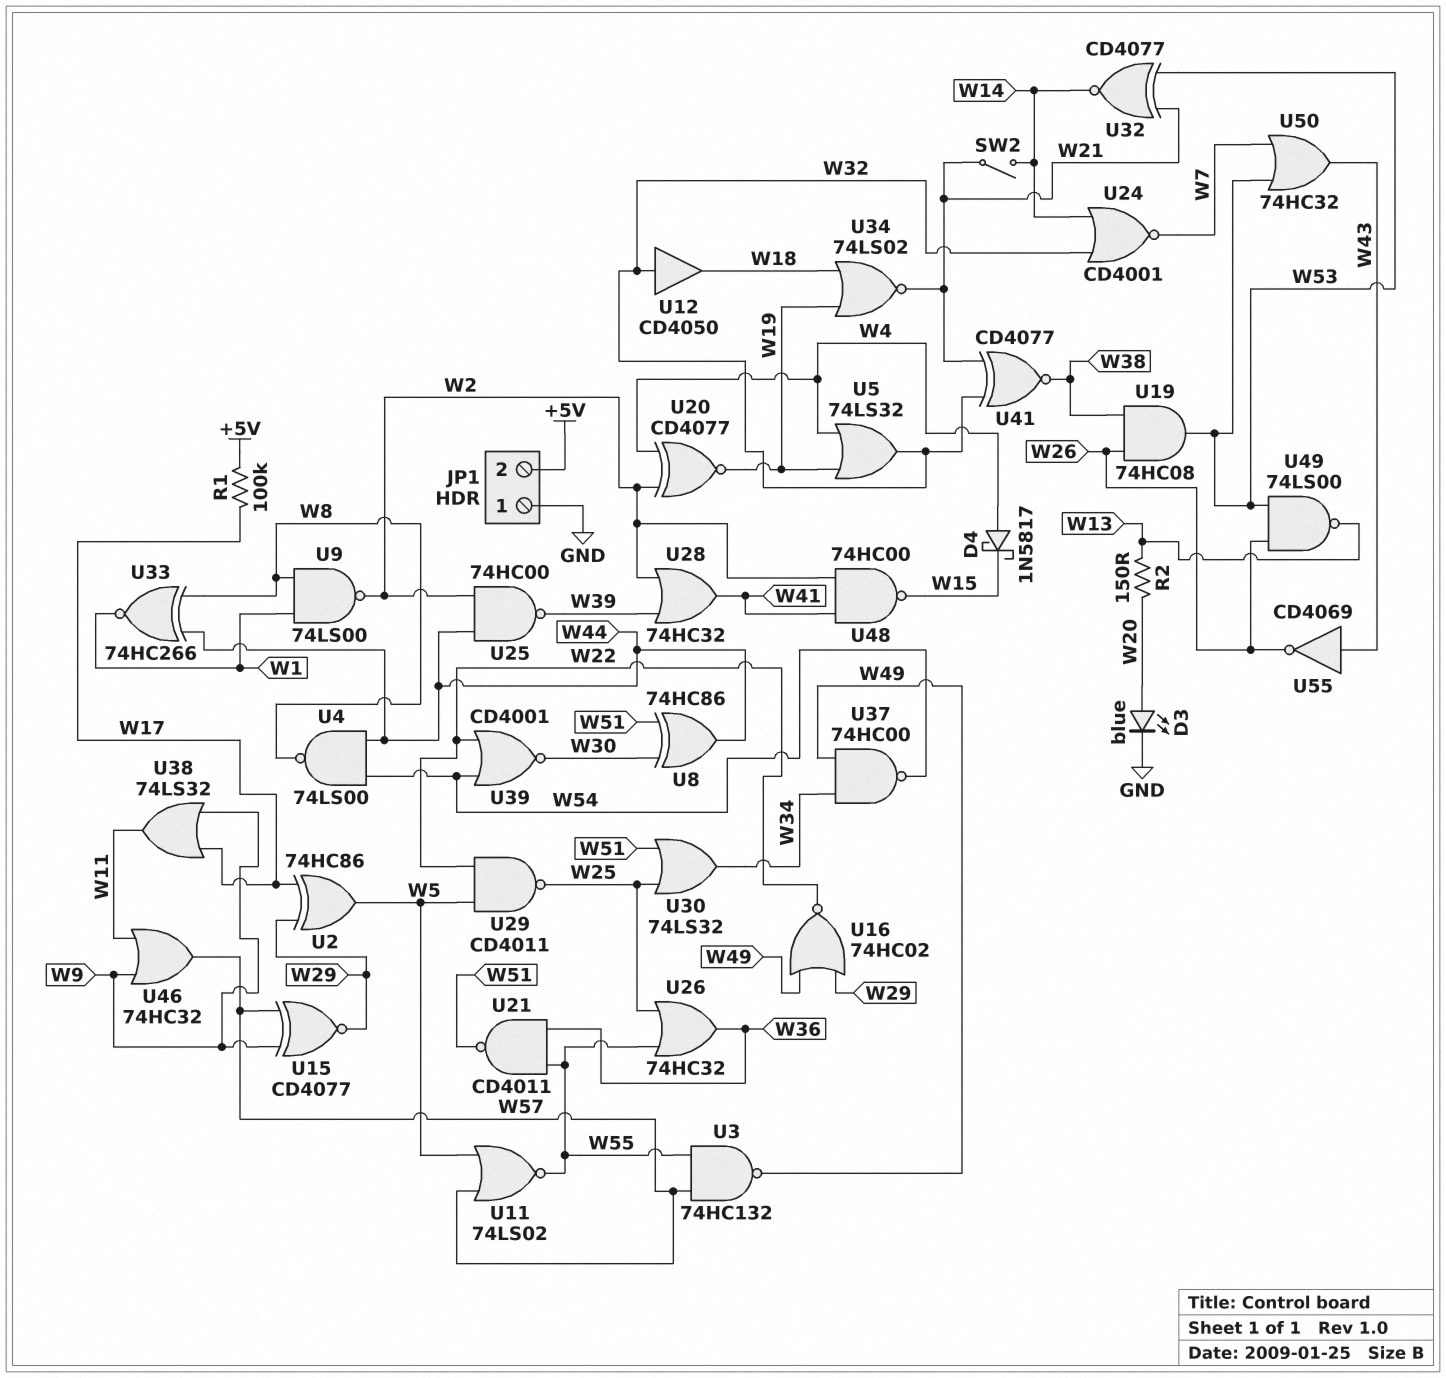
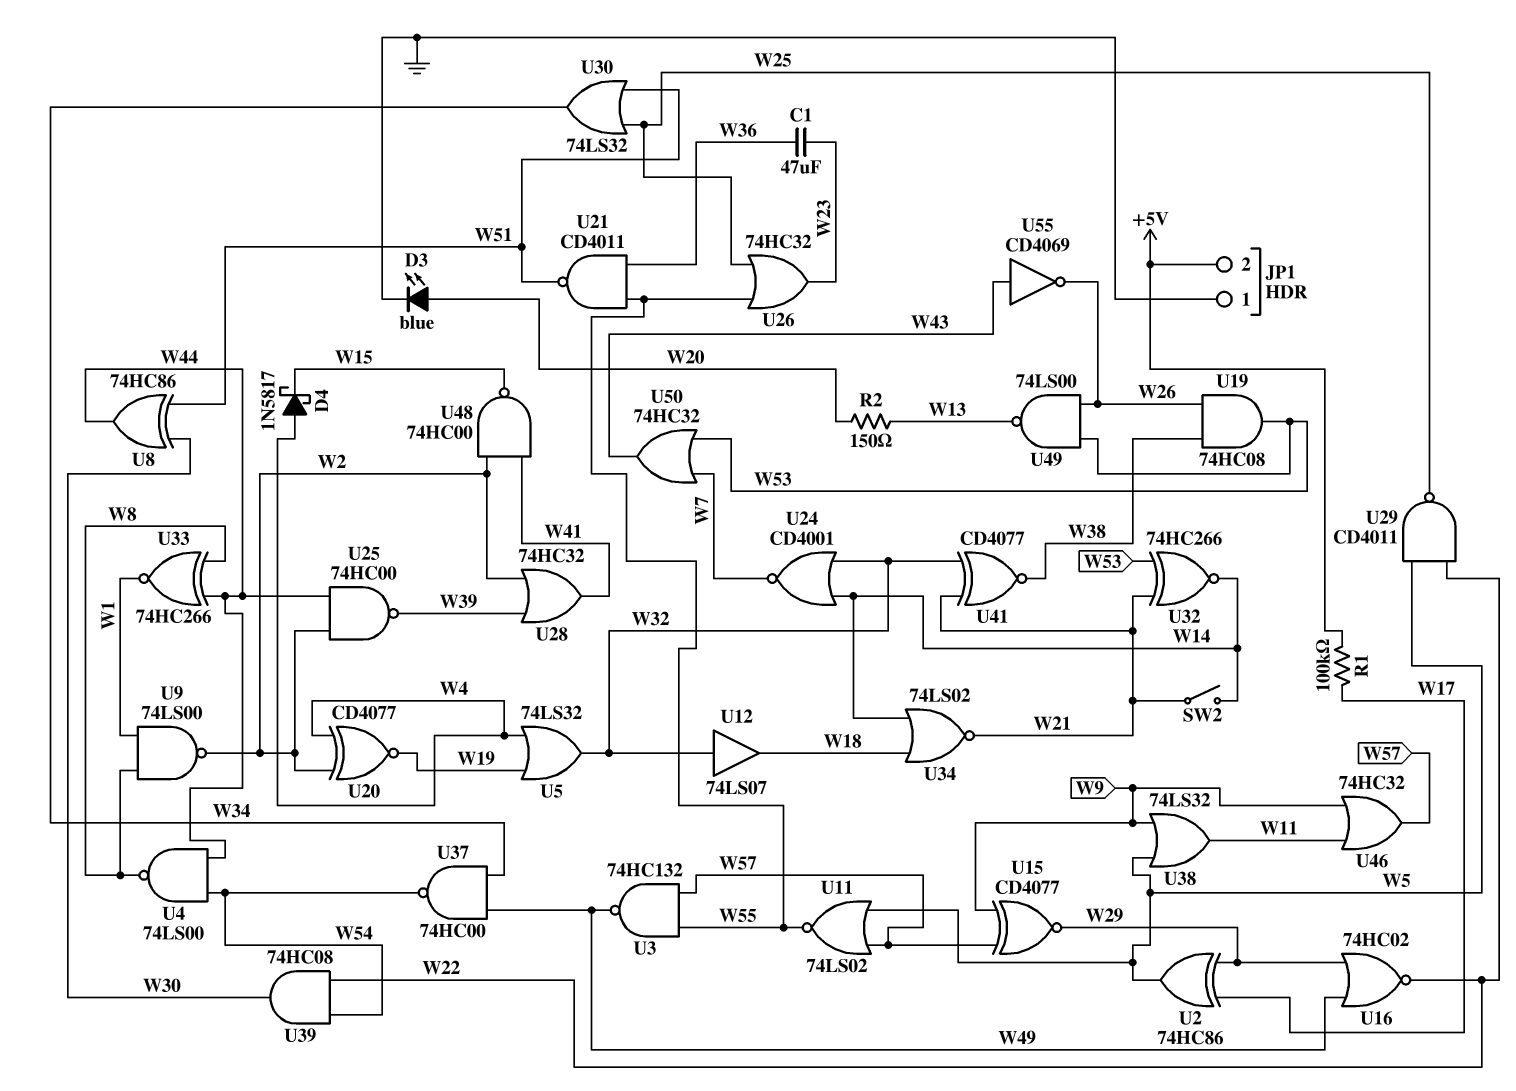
C1: none -> 47uF (W23, W36)
U12: buffer CD4050 (in W32, out W18) -> buffer 74LS07 (in W32, out W18)
U26: OR 74HC32 (in W25, in W55, out W36) -> OR 74HC32 (in W25, in W55, out W23)
U32: XNOR CD4077 (in W21, in W53, out W14) -> XNOR 74HC266 (in W21, in W53, out W14)
U34: NOR 74LS02 (in W18, in W19, out W21) -> NOR 74LS02 (in W14, in W18, out W21)
U38: OR 74LS32 (in W9, in W17, out W11) -> OR 74LS32 (in W5, in W9, out W11)
U39: NOR CD4001 (in W22, in W54, out W30) -> AND 74HC08 (in W22, in W54, out W30)

